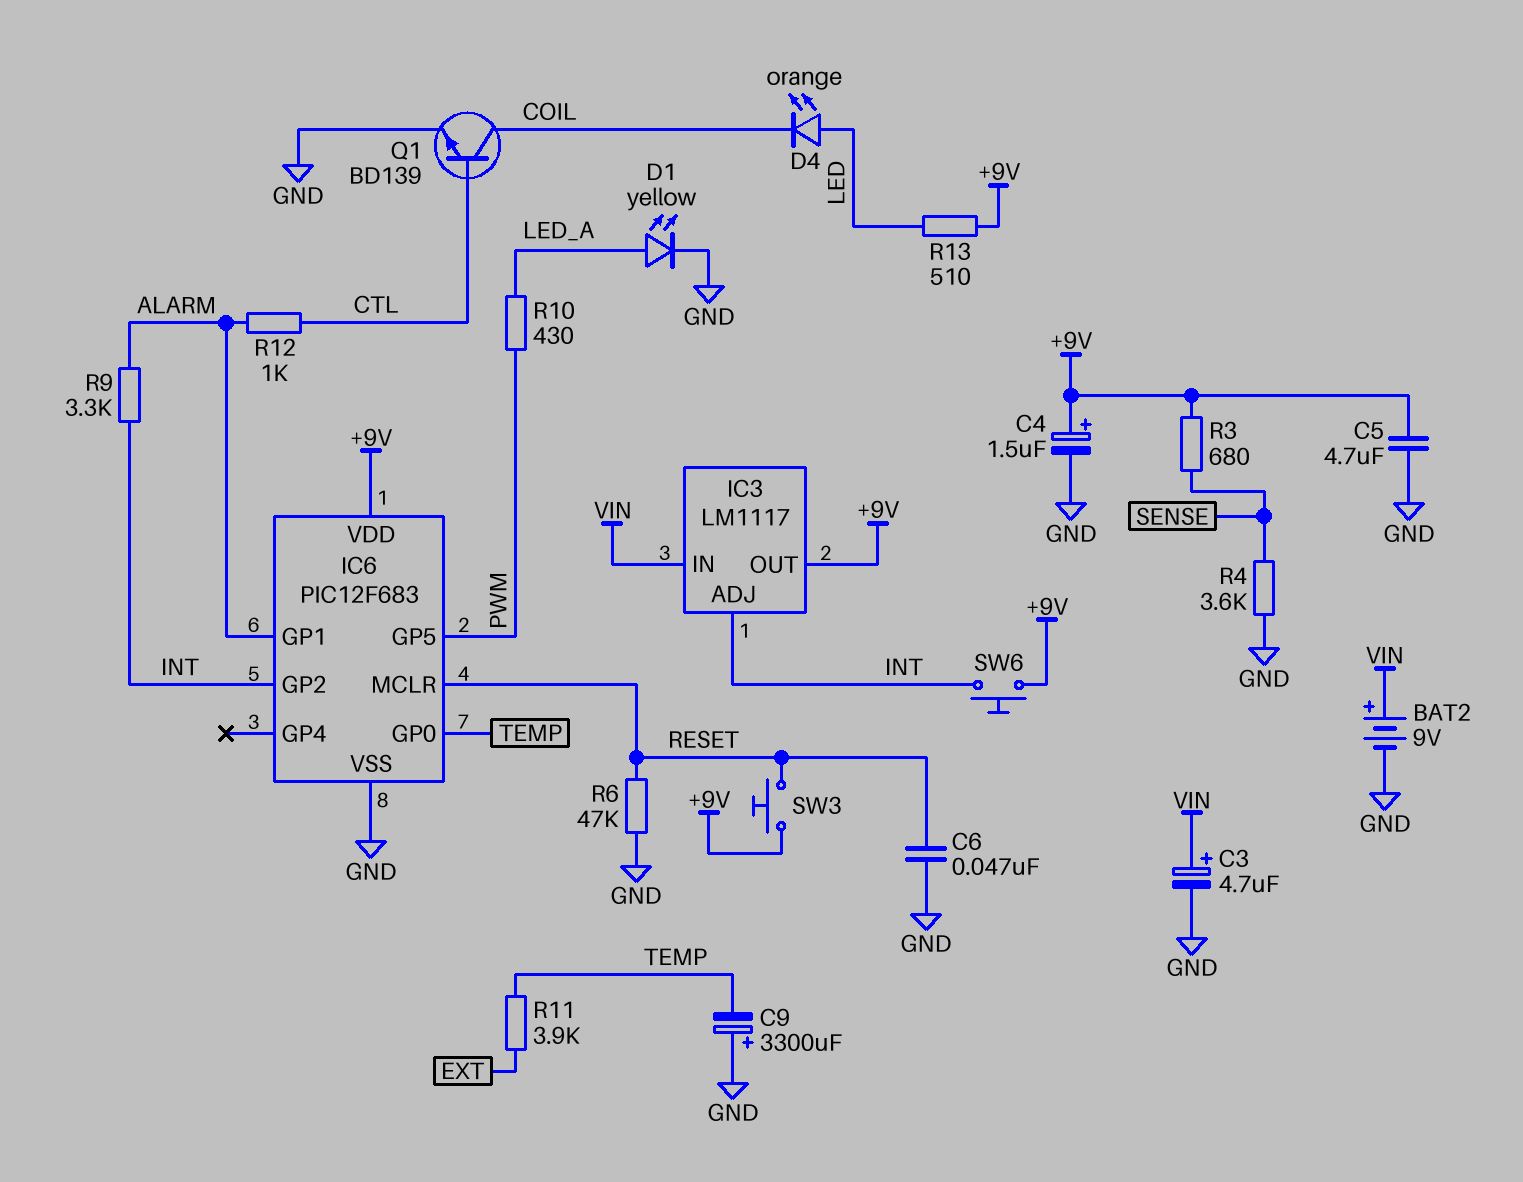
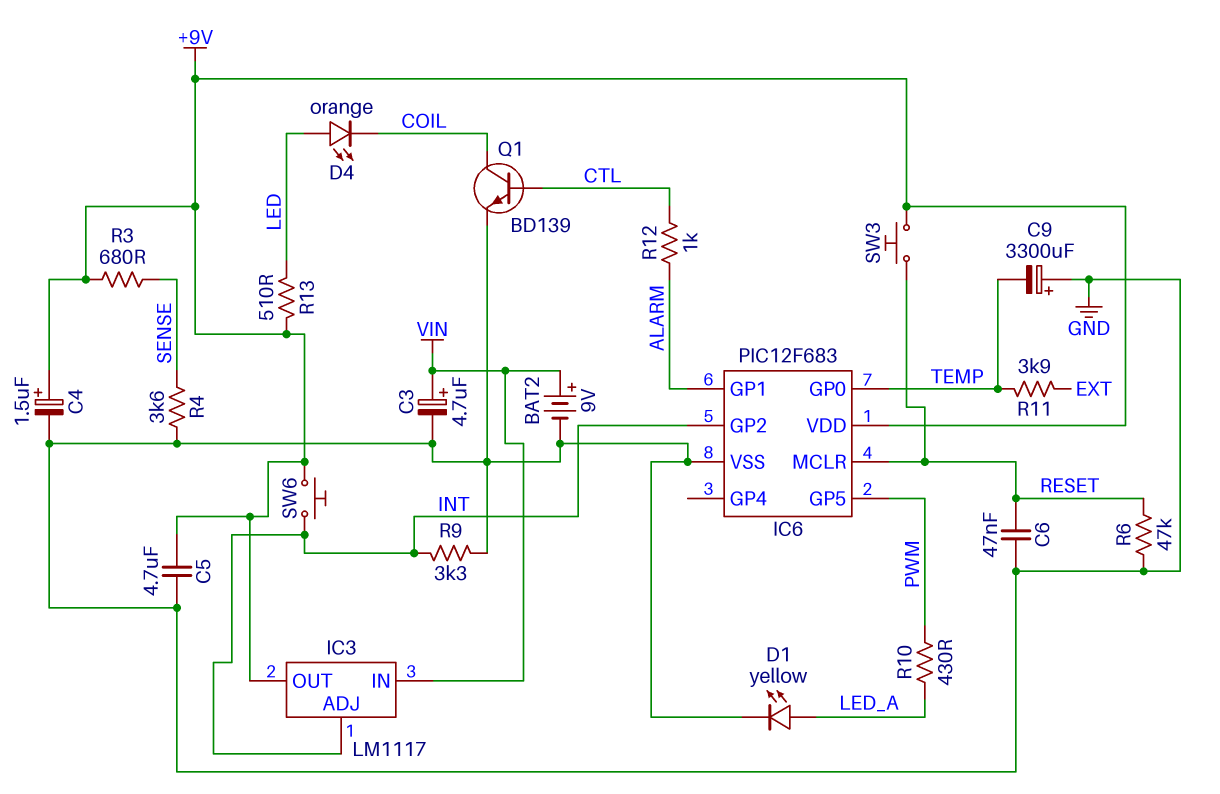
R9: 3.3k (ALARM, INT) -> 3.3k (GND, INT)

